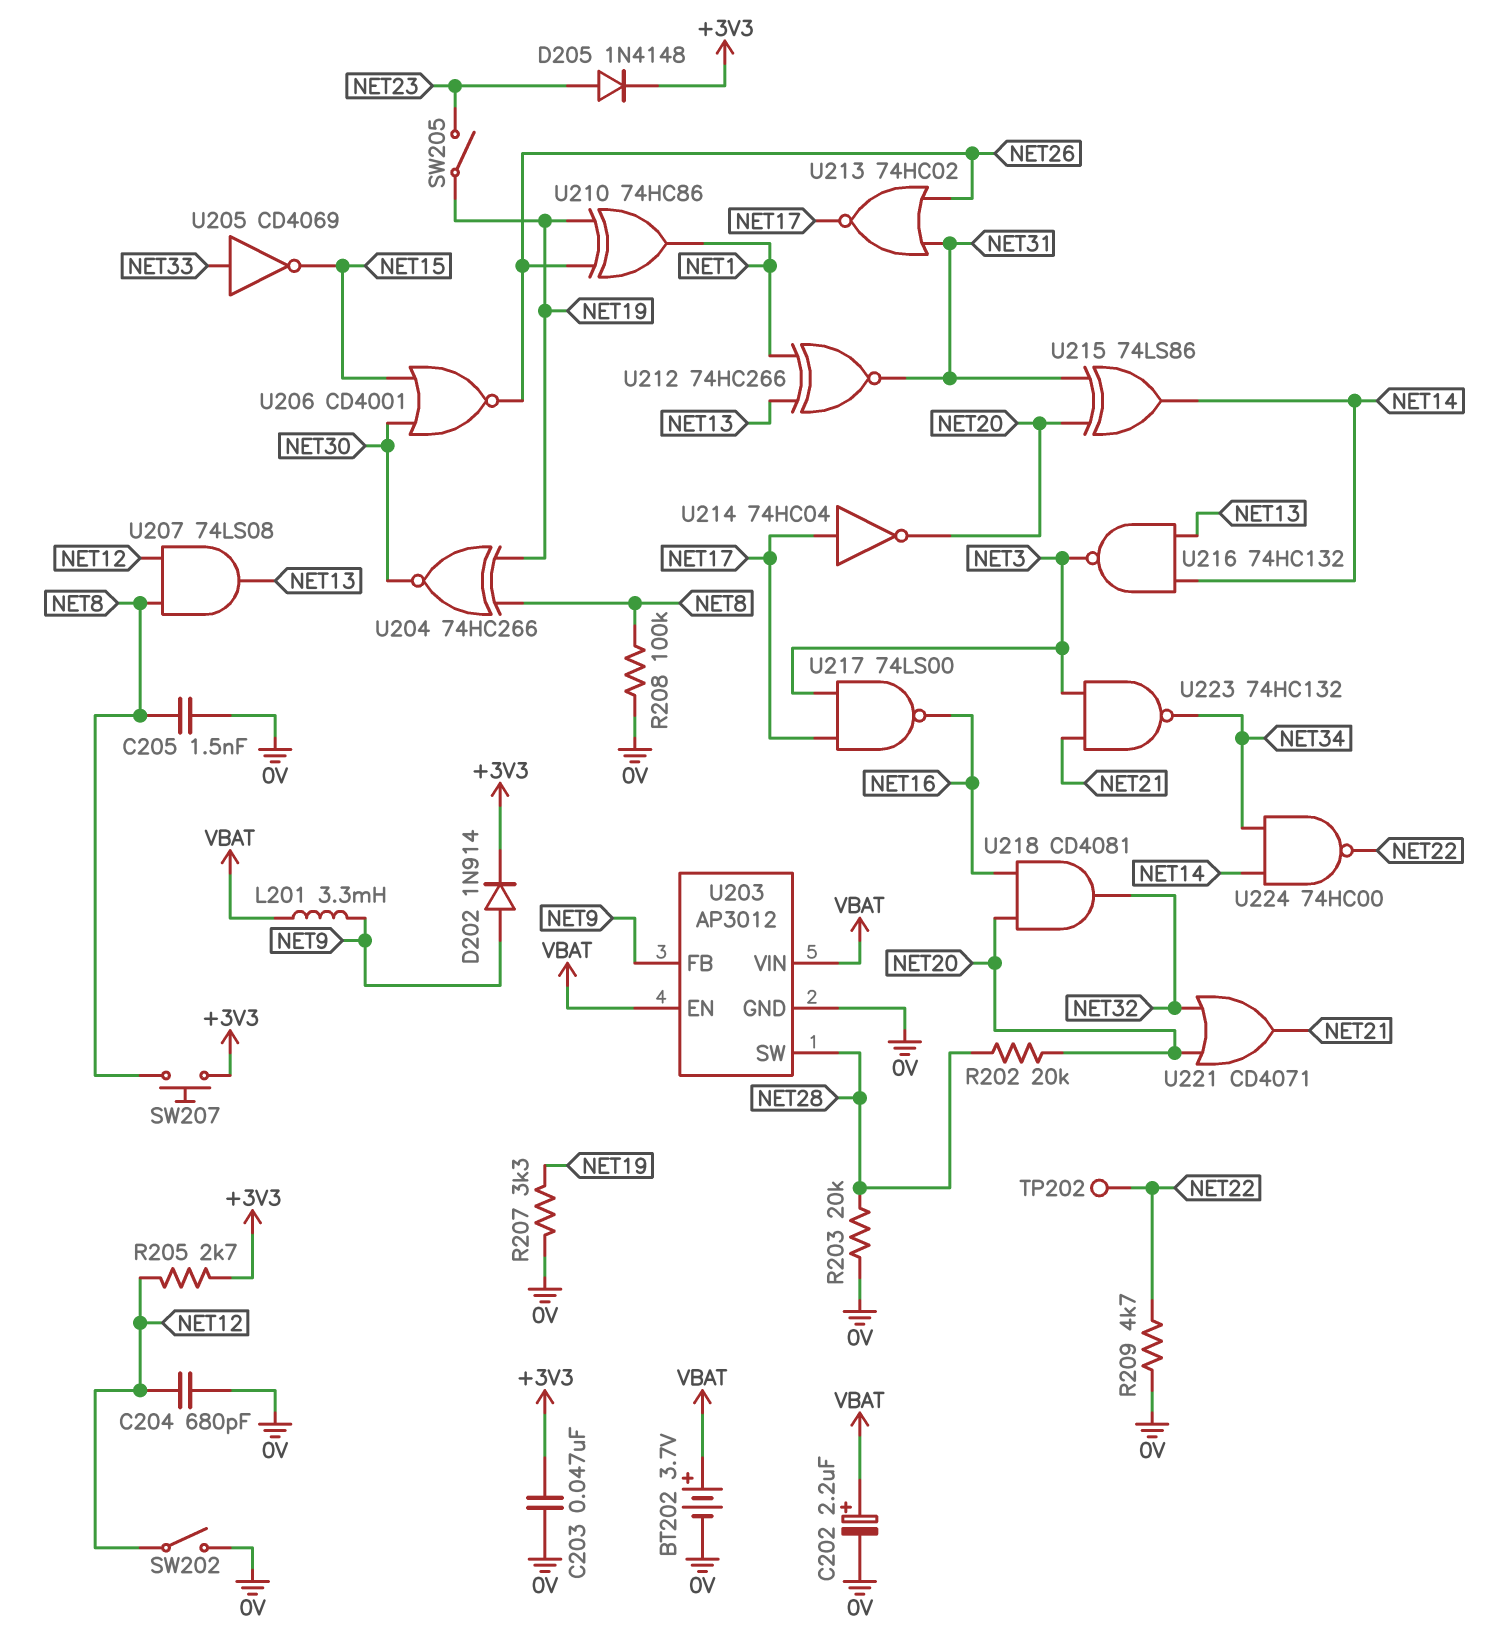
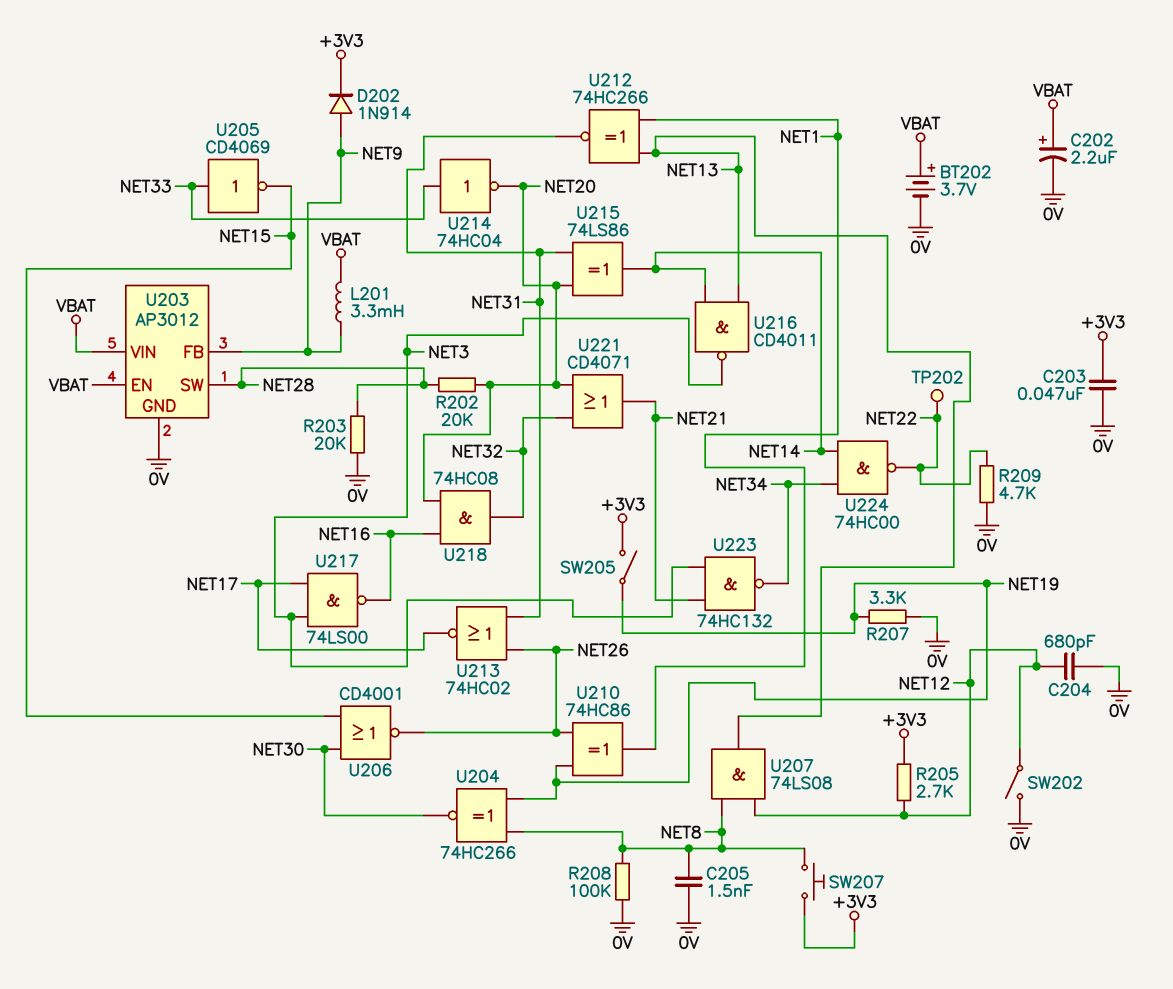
D205: diode 1N4148 (A NET23, K +3V3) -> none
SW205: switch (NET19, NET23) -> switch (+3V3, NET19)
U214: NOT 74HC04 (in NET17, out NET20) -> NOT 74HC04 (in NET33, out NET20)
U216: NAND 74HC132 (in NET13, in NET14, out NET3) -> NAND CD4011 (in NET13, in NET14, out NET3)
U218: AND CD4081 (in NET16, in NET20, out NET32) -> AND 74HC08 (in NET16, in NET20, out NET32)

